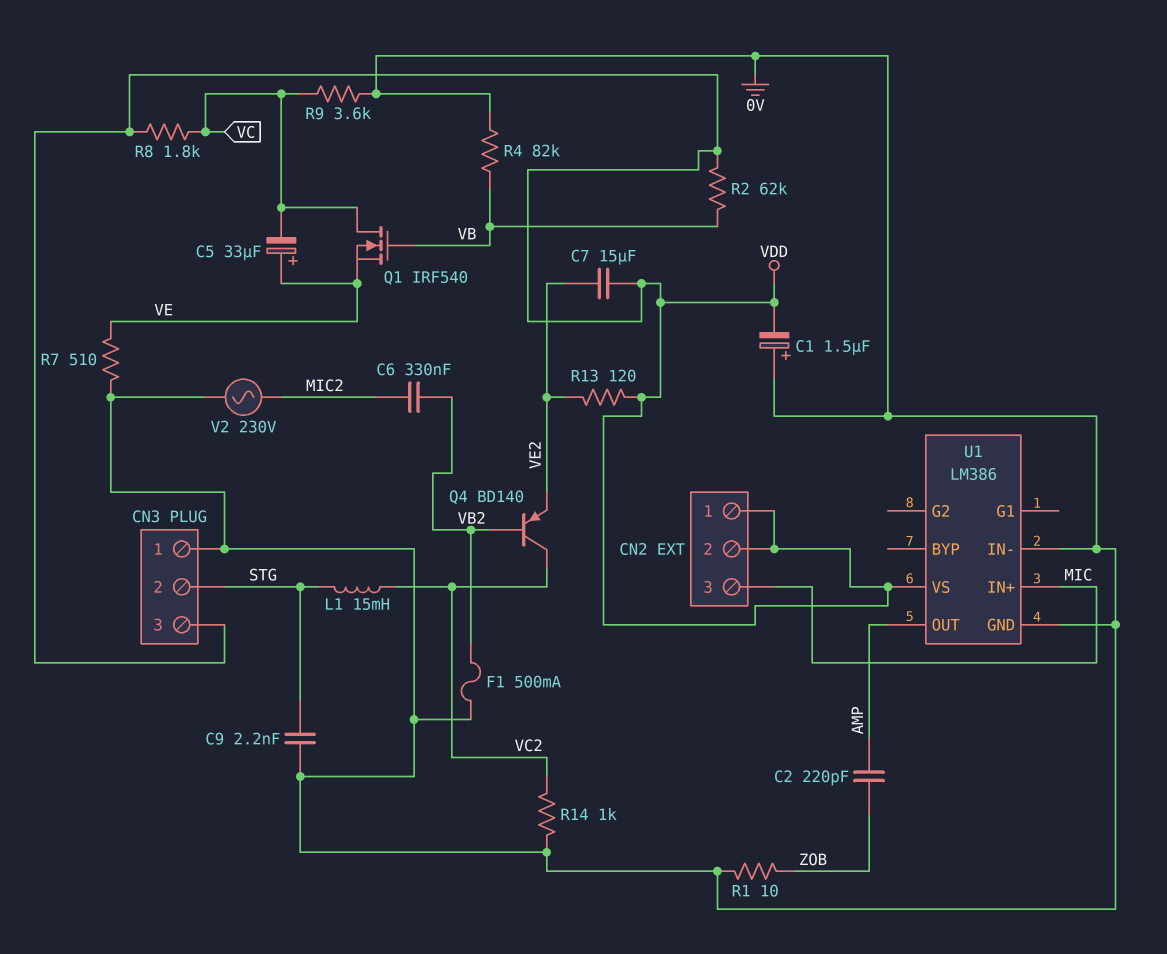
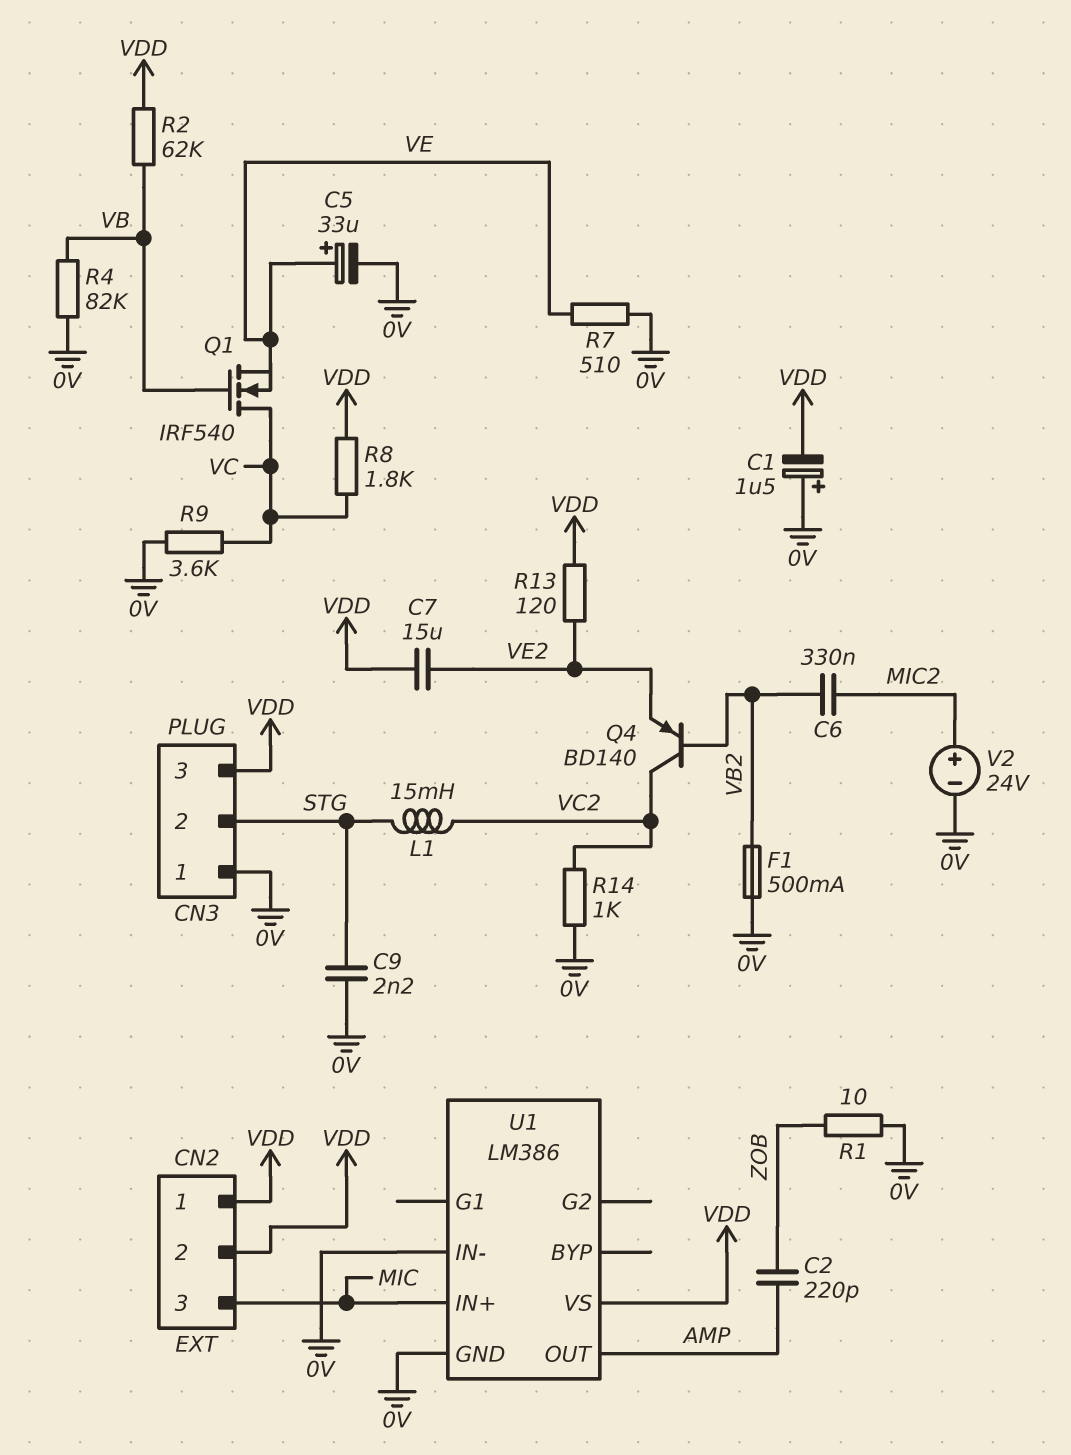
C5: 33uF (plus VE, minus VC) -> 33uF (plus VE, minus 0V)
V2: AC 230V (0V, MIC2) -> 24V (plus MIC2, minus 0V)

